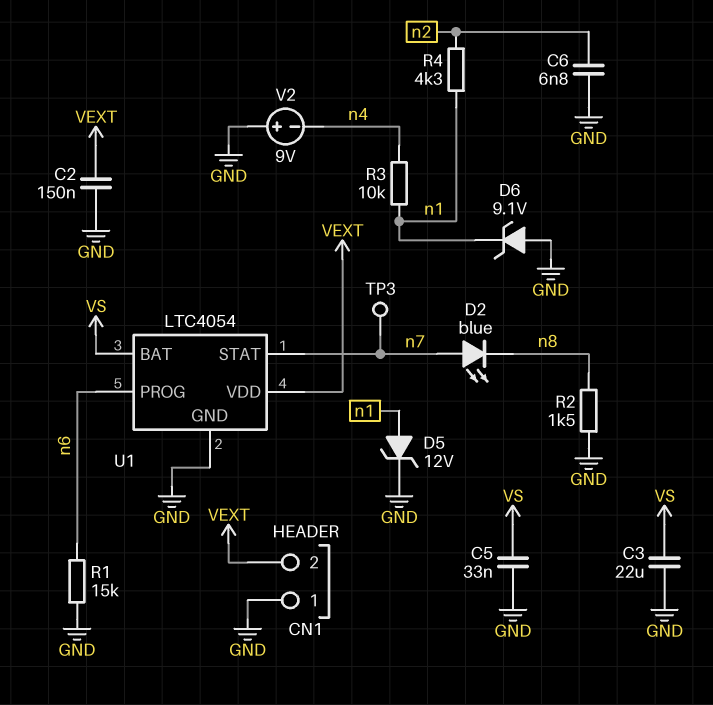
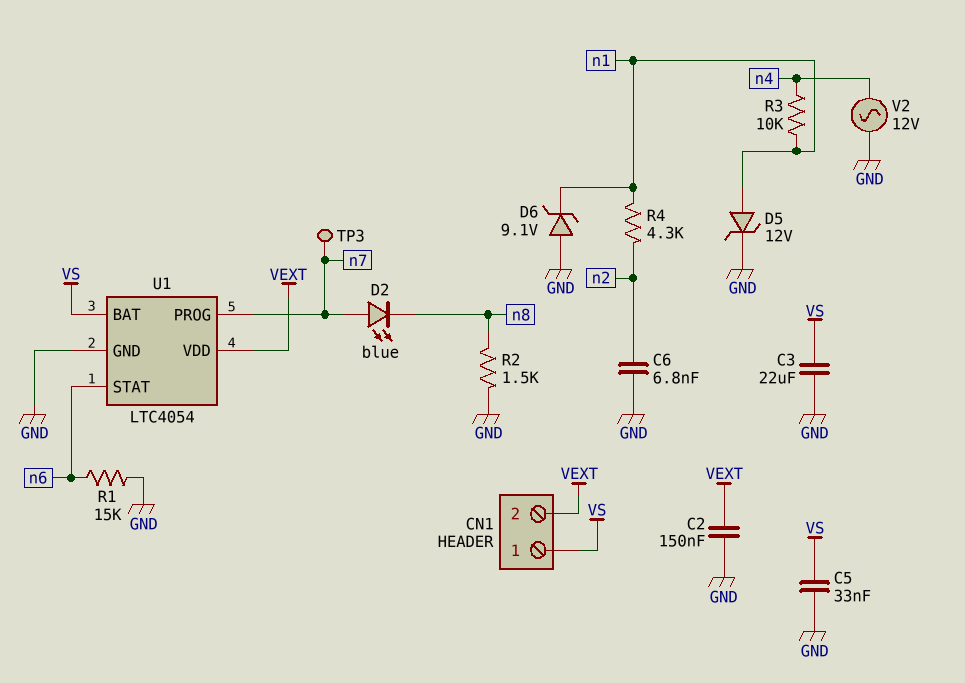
CN1 pin 1: GND -> VS
U1 pin PROG: n6 -> n7
U1 pin STAT: n7 -> n6
V2: 9V (plus GND, minus n4) -> AC 12V (GND, n4)

